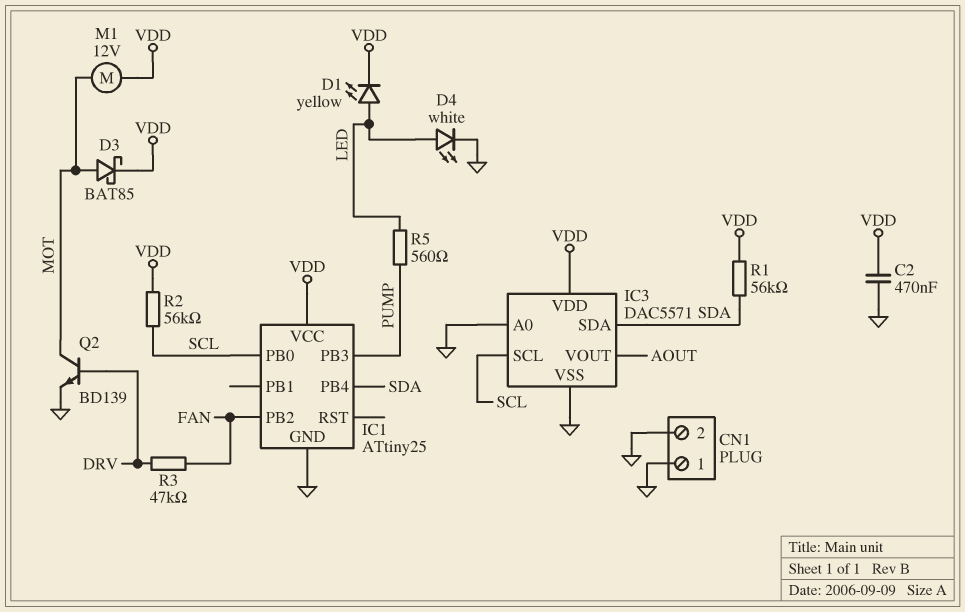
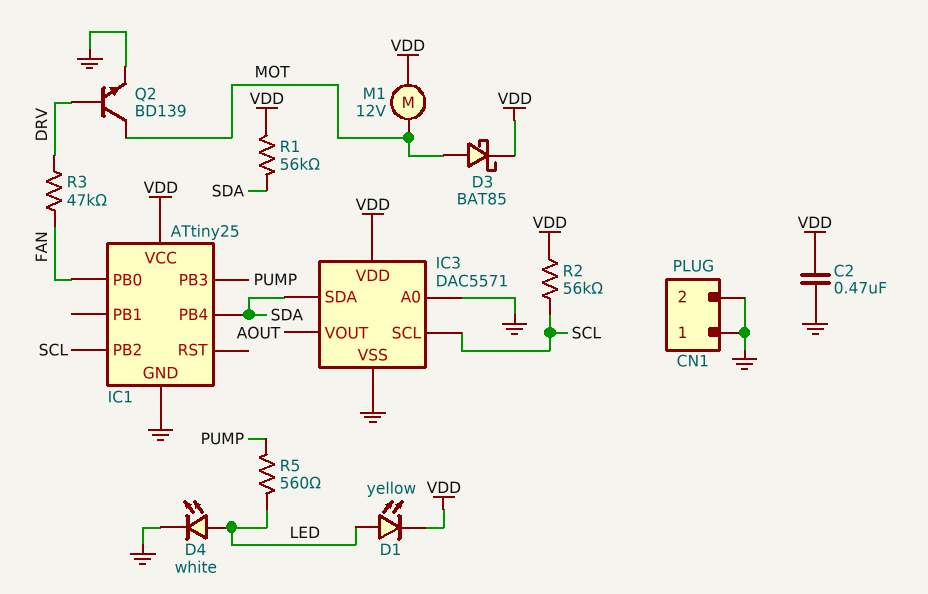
IC1 pin PB0: SCL -> FAN
IC1 pin PB2: FAN -> SCL

